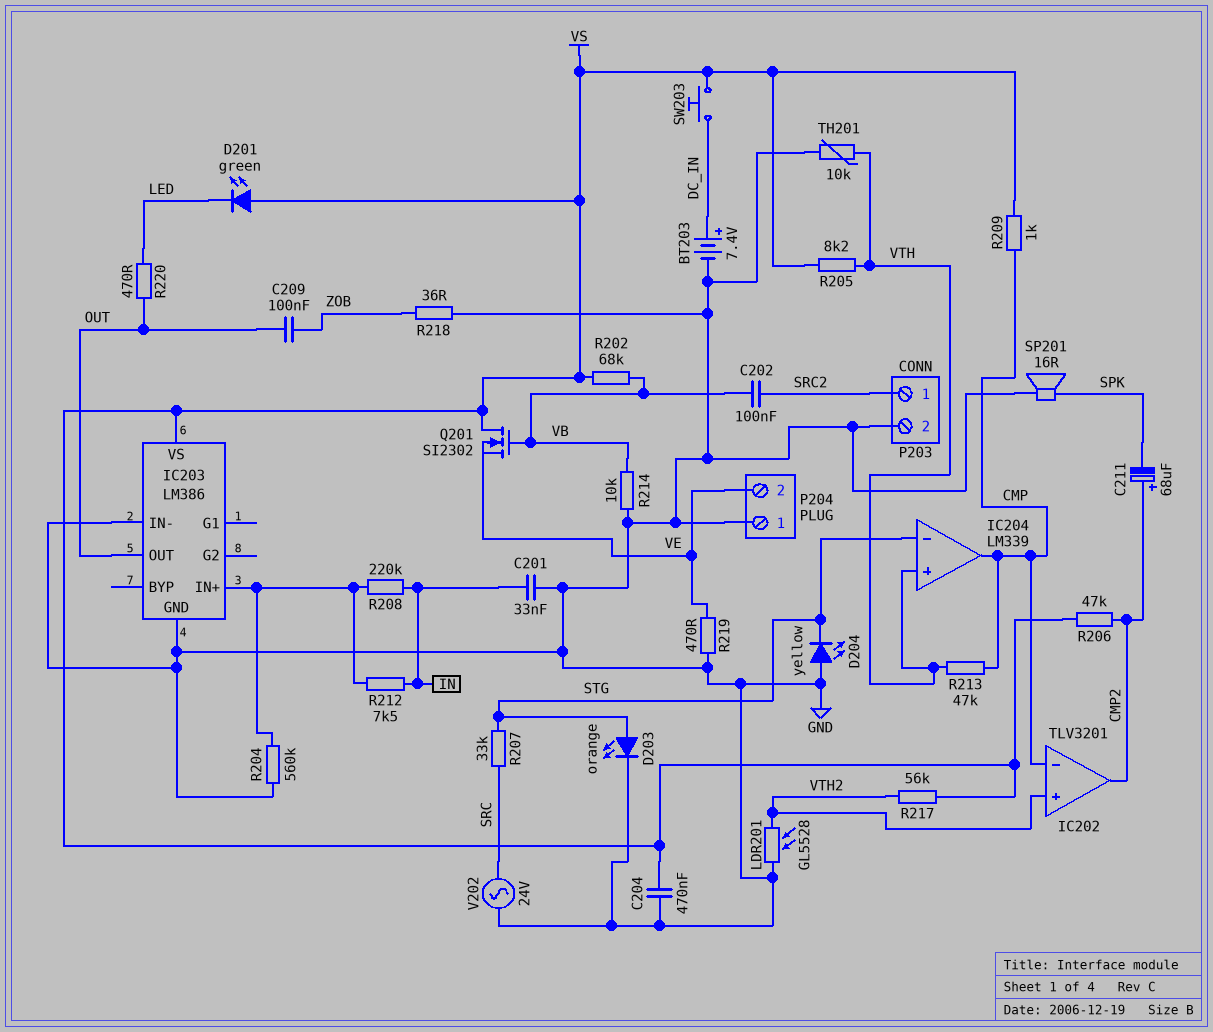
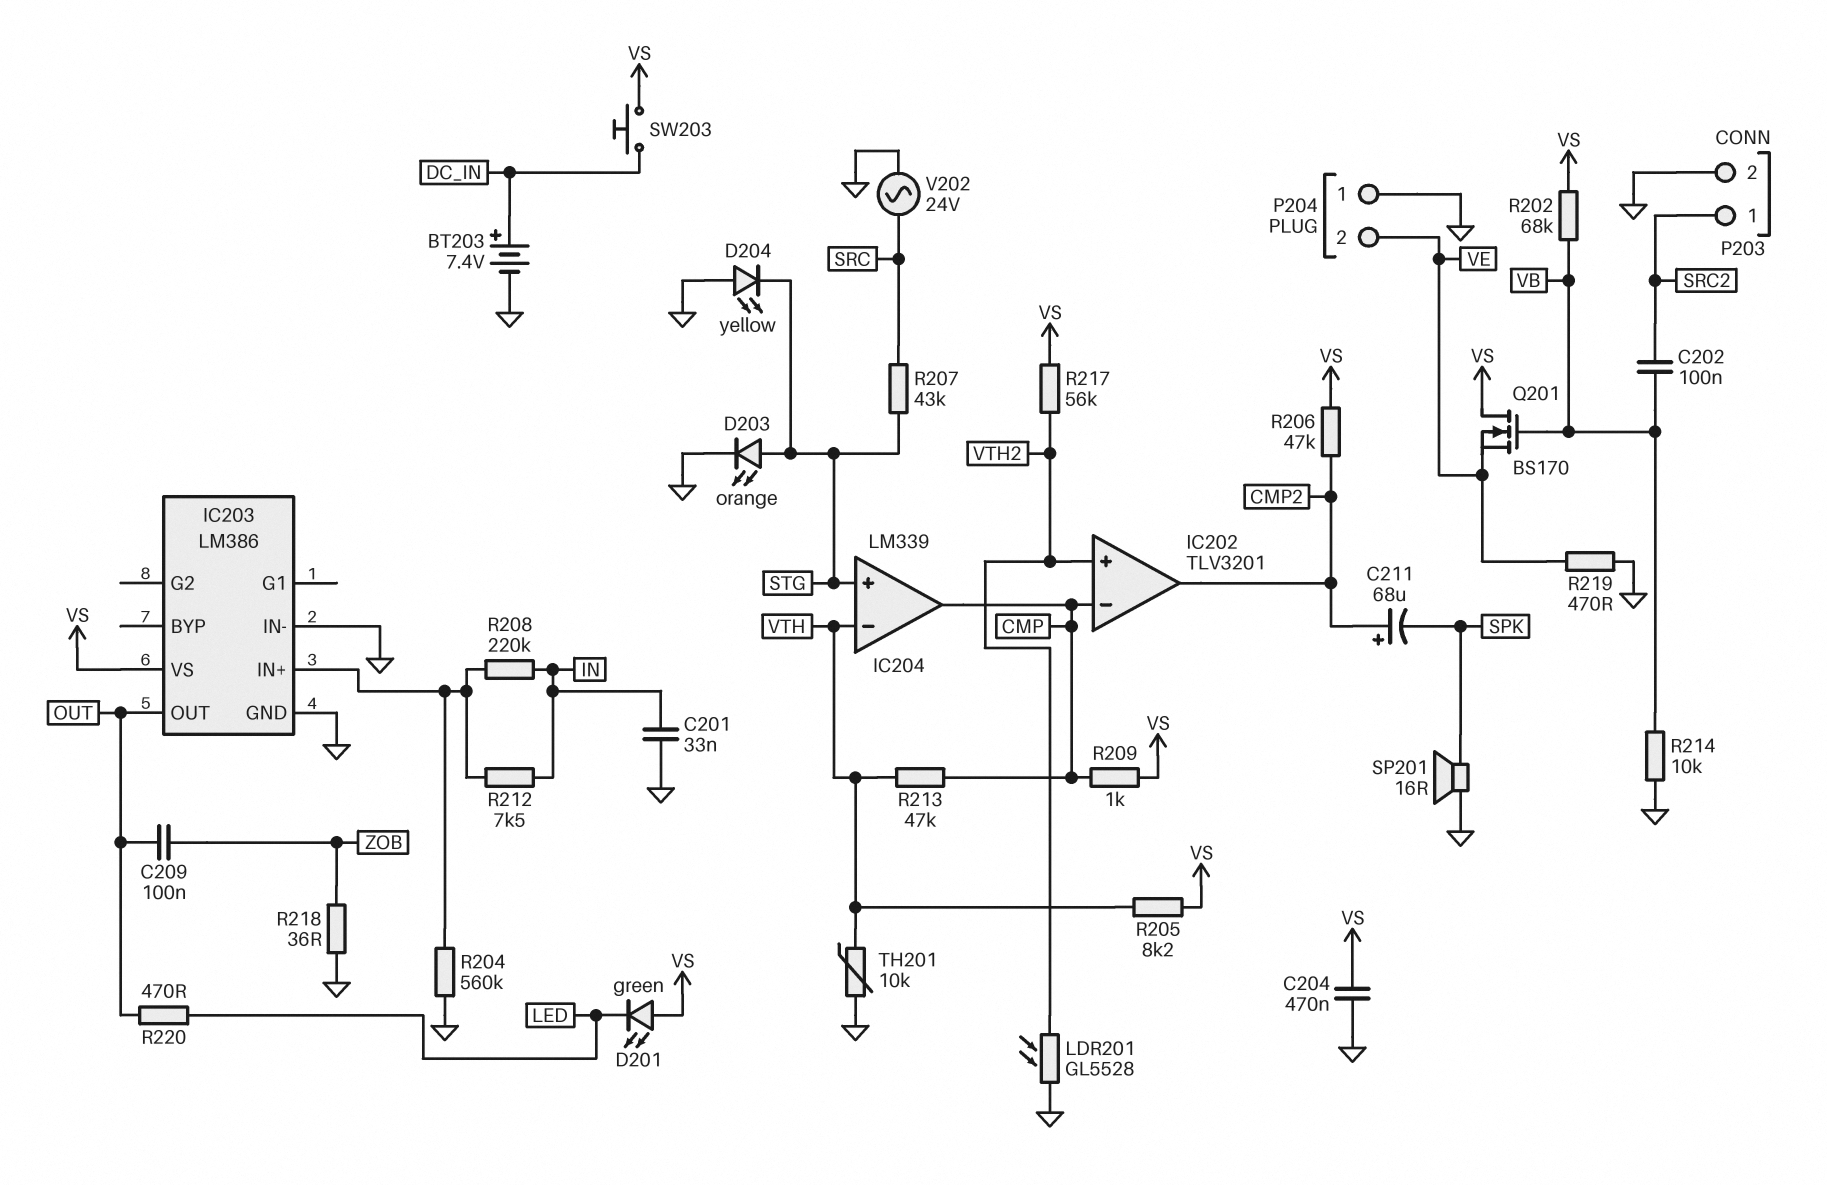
IC204 pin in+: VTH -> STG
IC204 pin in-: STG -> VTH
Q201: NMOS SI2302 (G VB, D VS, S VE) -> NMOS BS170 (G VB, D VS, S VE)
R207: 33k (SRC, STG) -> 43k (SRC, STG)

